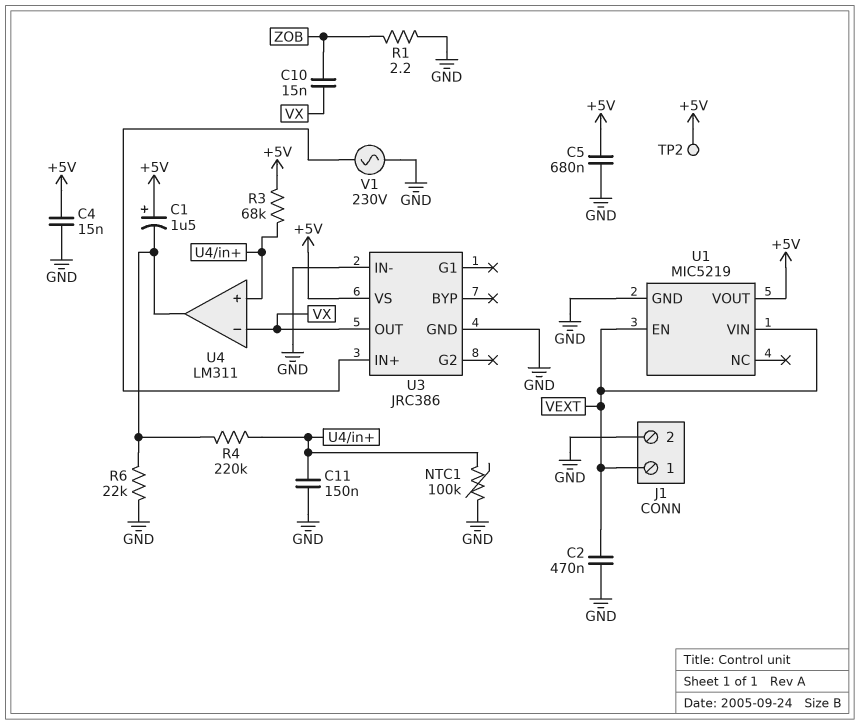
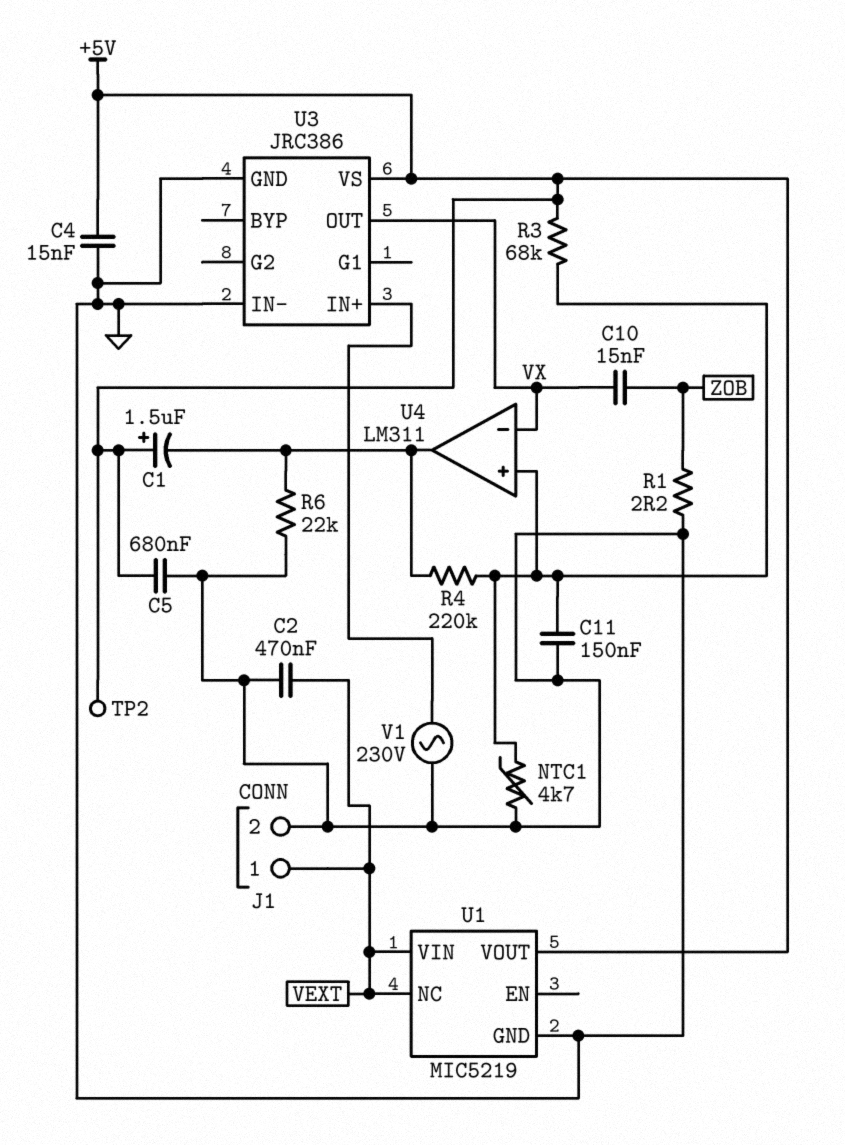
NTC1: 100k (GND, U4/in+) -> 4.7k (GND, U4/in+)
U1 pin EN: VEXT -> none
U1 pin NC: none -> VEXT

